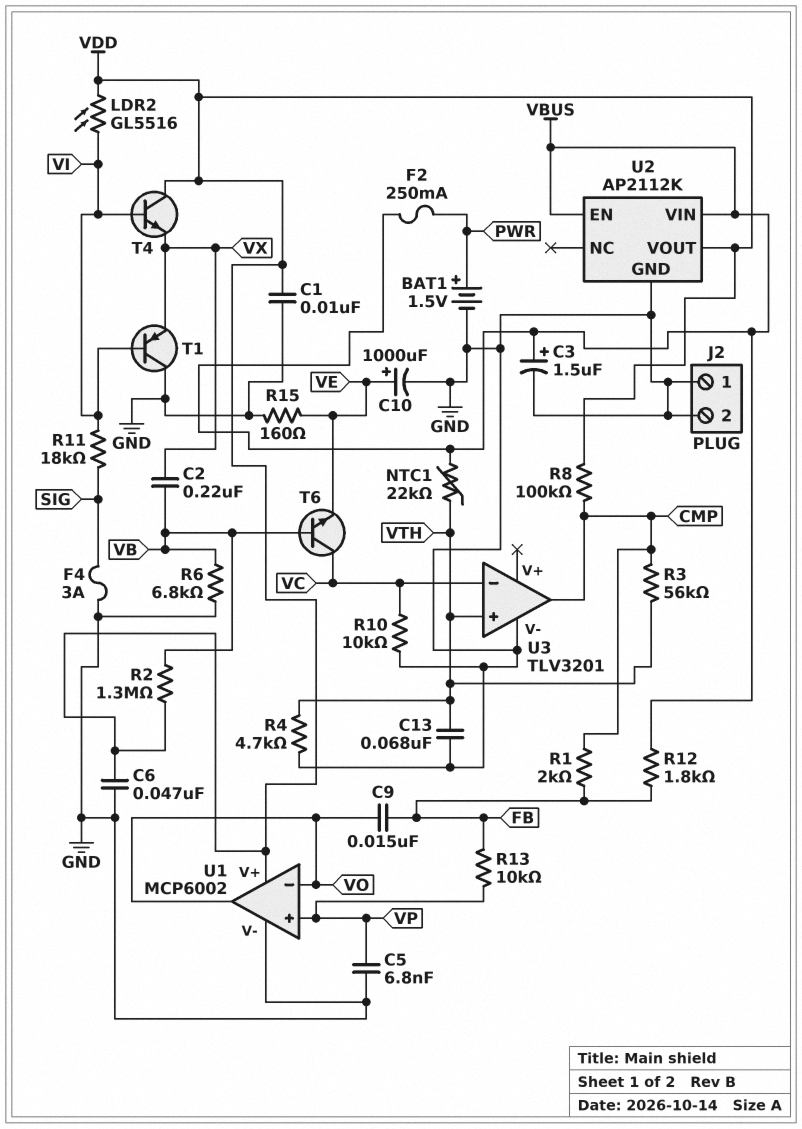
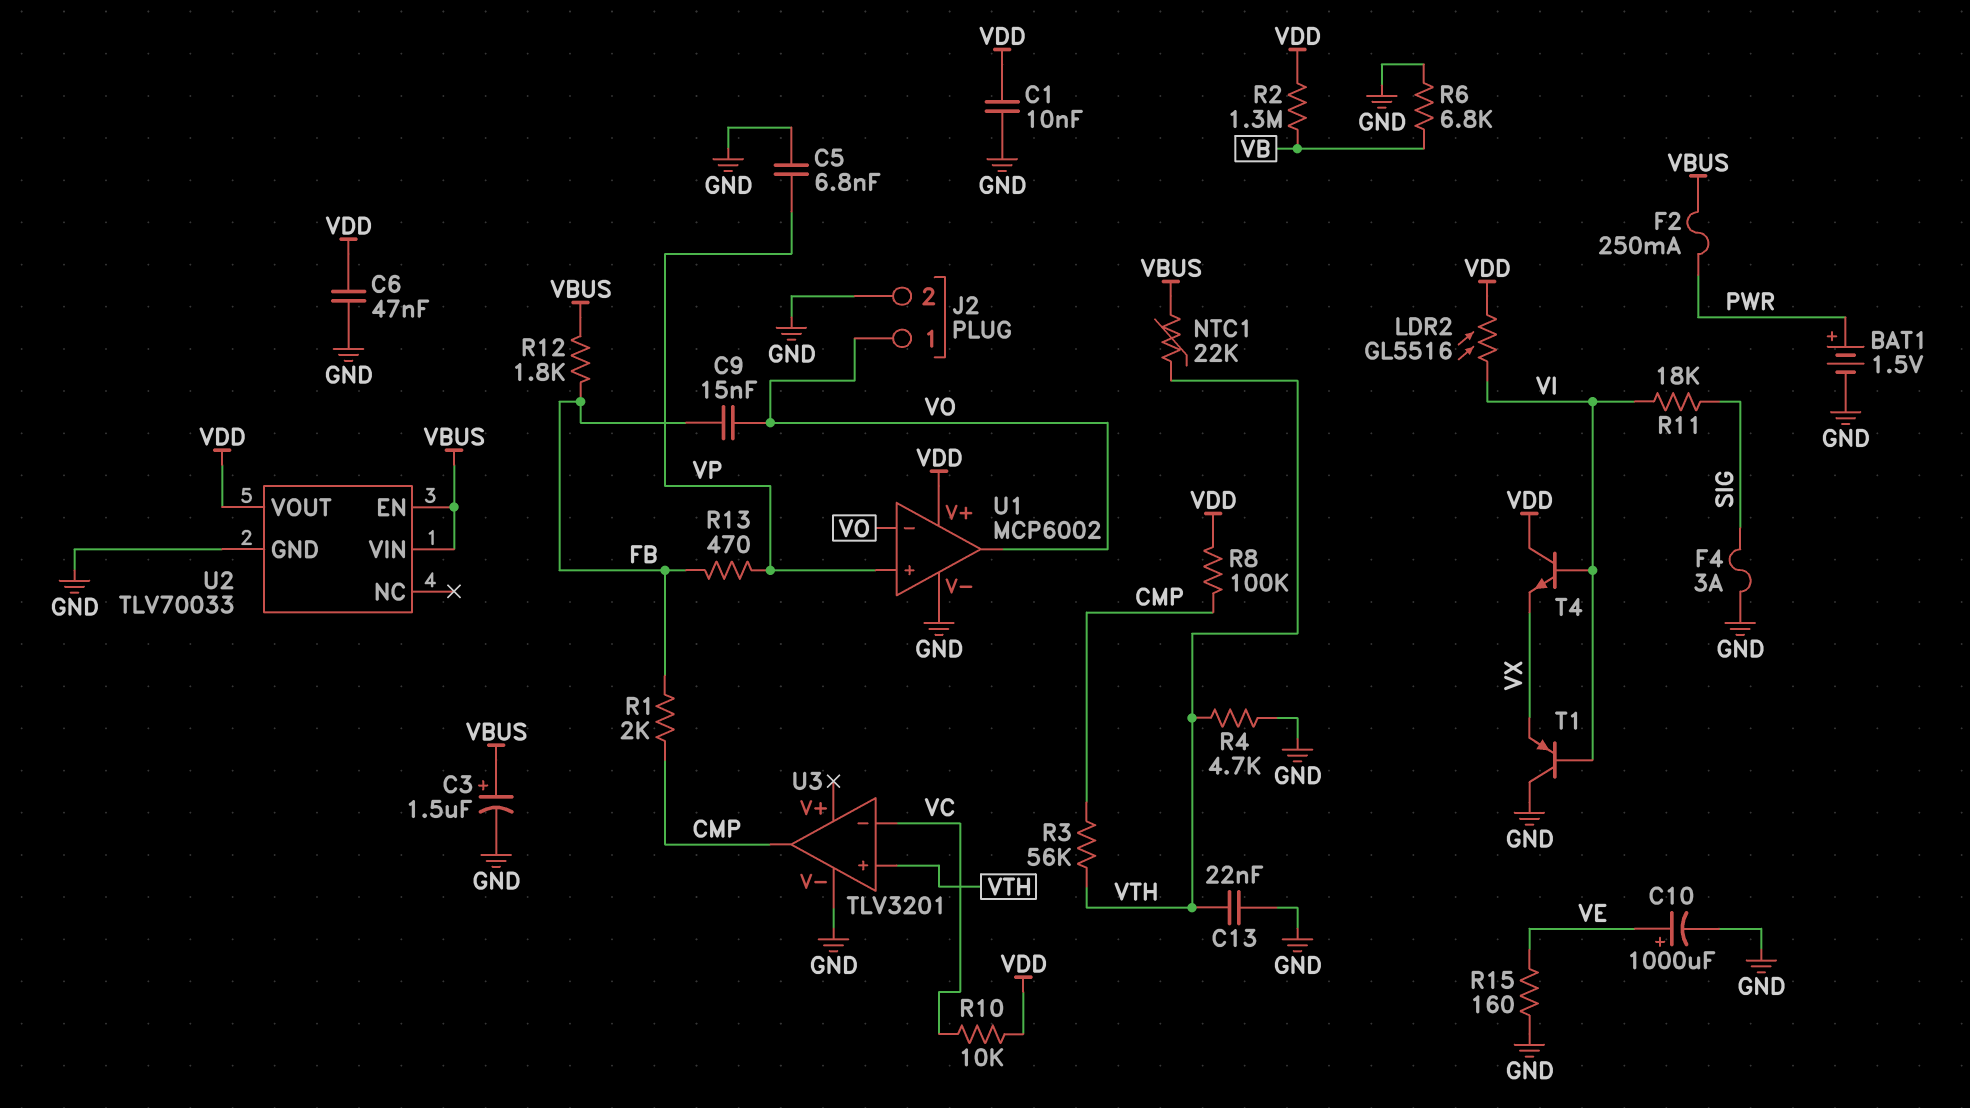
C2: 220nF (VB, VX) -> none
C13: 68nF (GND, VTH) -> 22nF (GND, VTH)
J2 pin 1: GND -> VO
R10: 10k (GND, VC) -> 10k (VC, VDD)
R13: 10k (FB, VP) -> 470 (FB, VP)
T6: NPN (B VB, C VC, E VE) -> none
U2: AP2112K -> TLV70033

